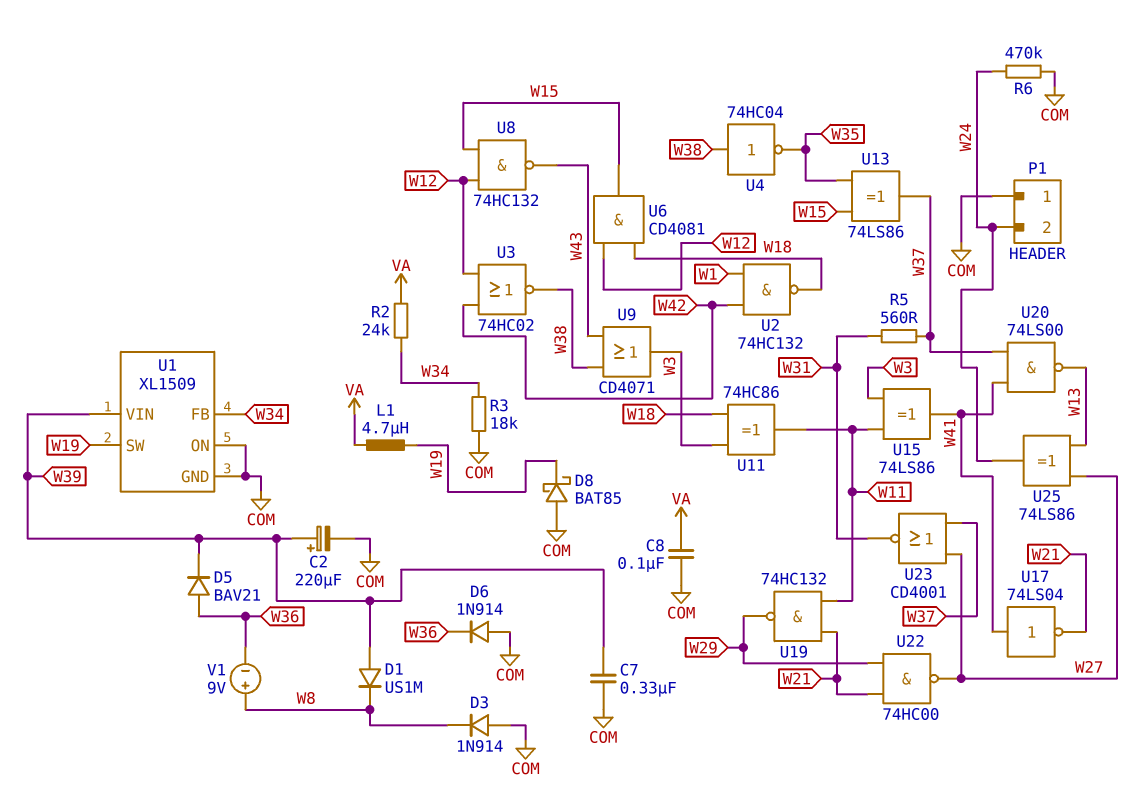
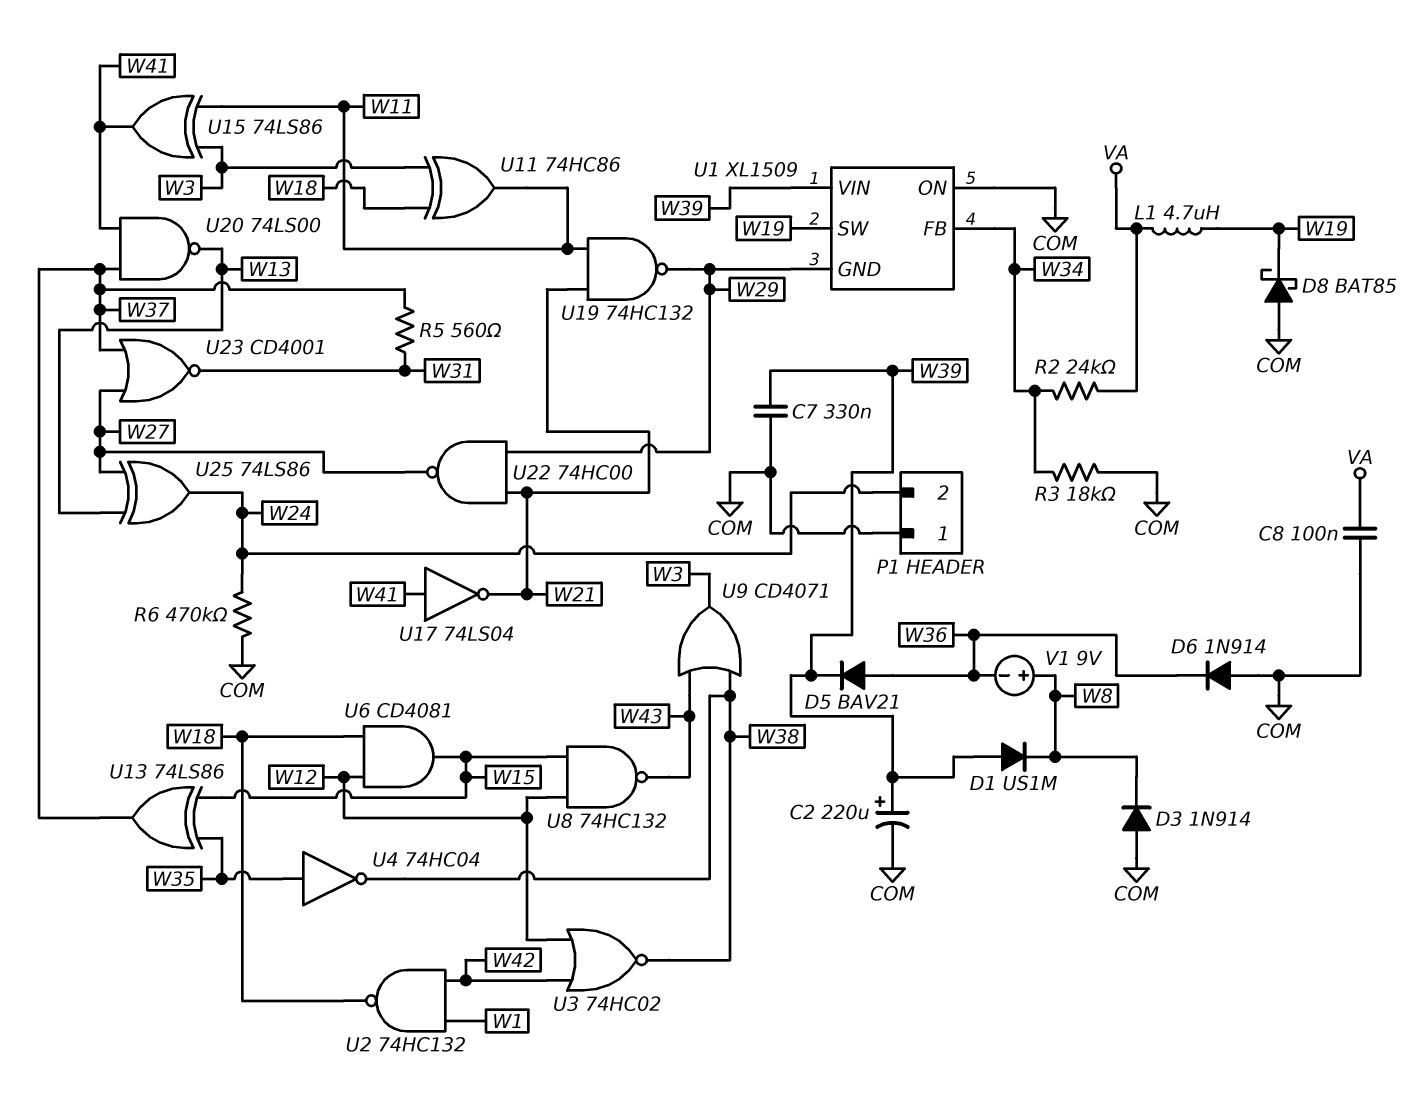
U1 pin GND: COM -> W29
U4: NOT 74HC04 (in W38, out W35) -> NOT 74HC04 (in W35, out W38)

